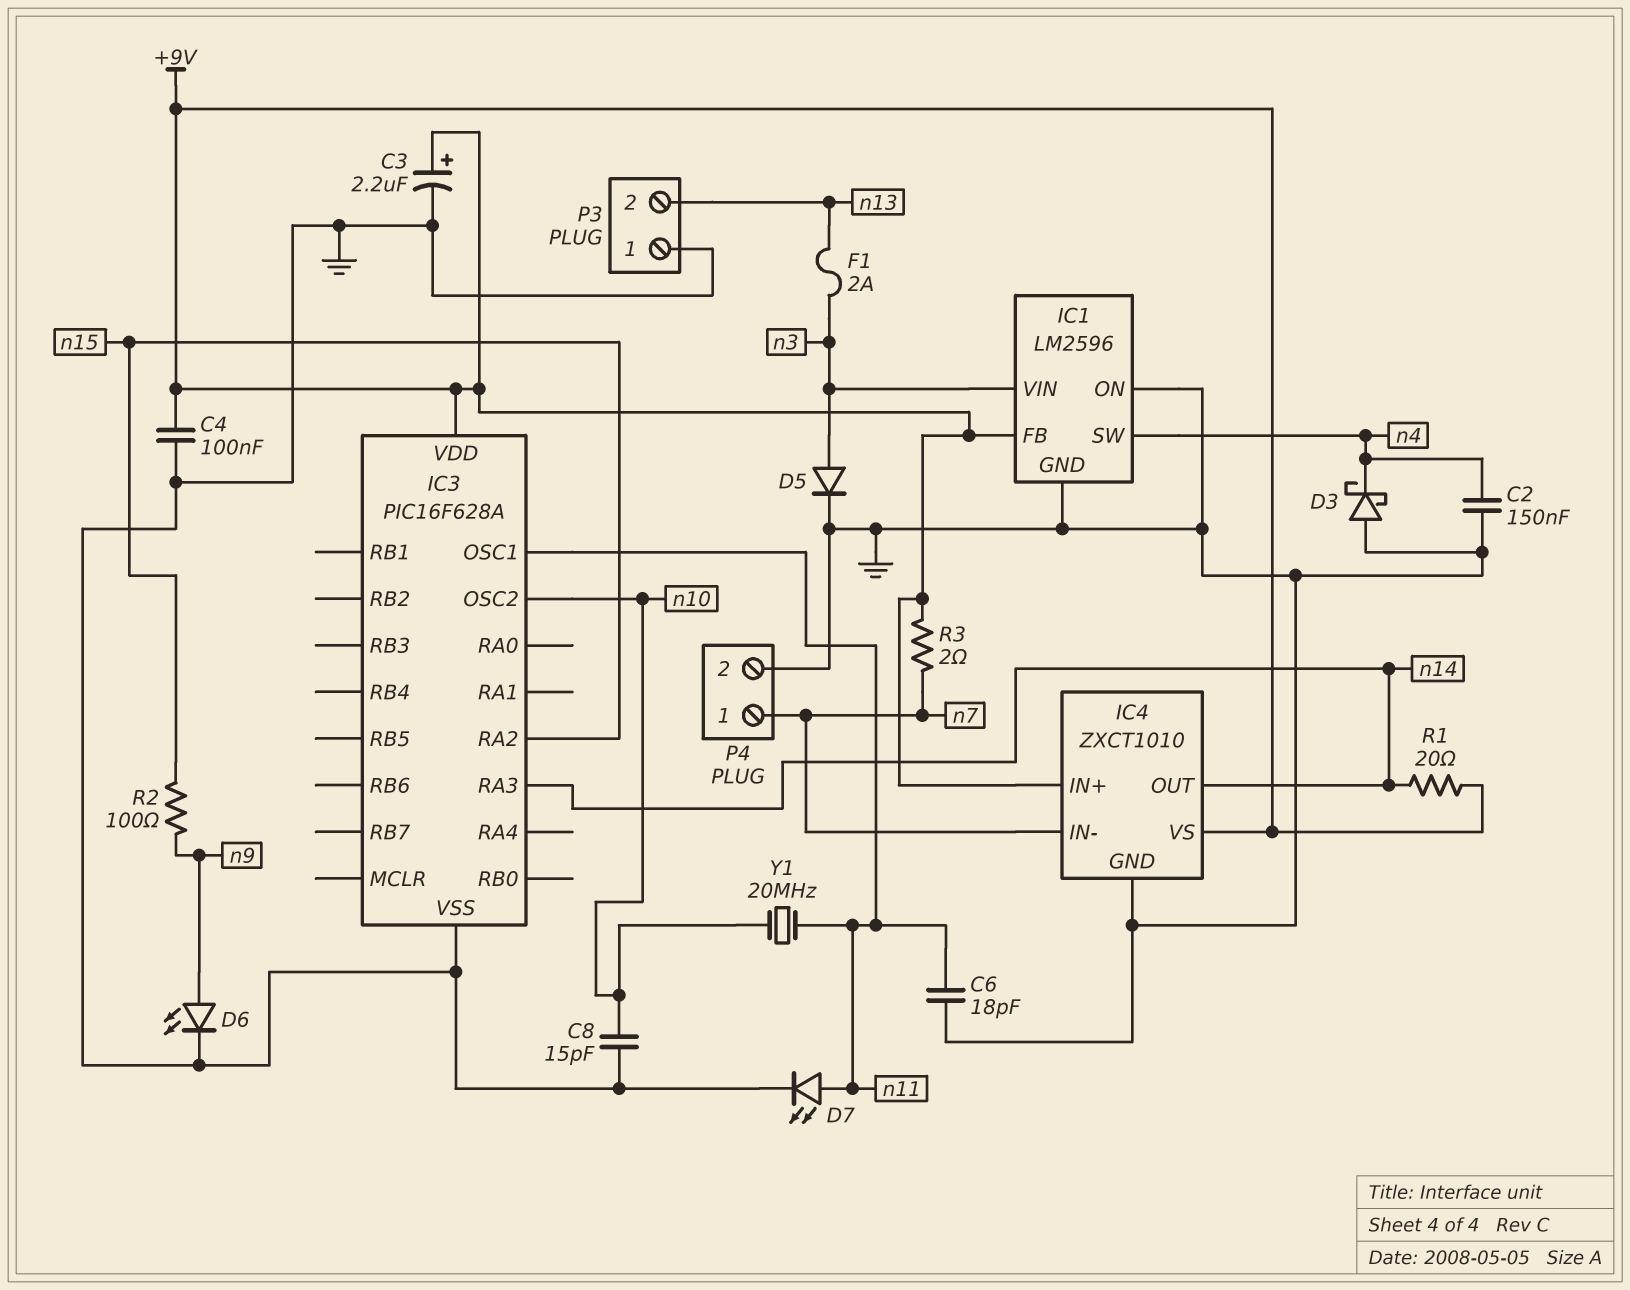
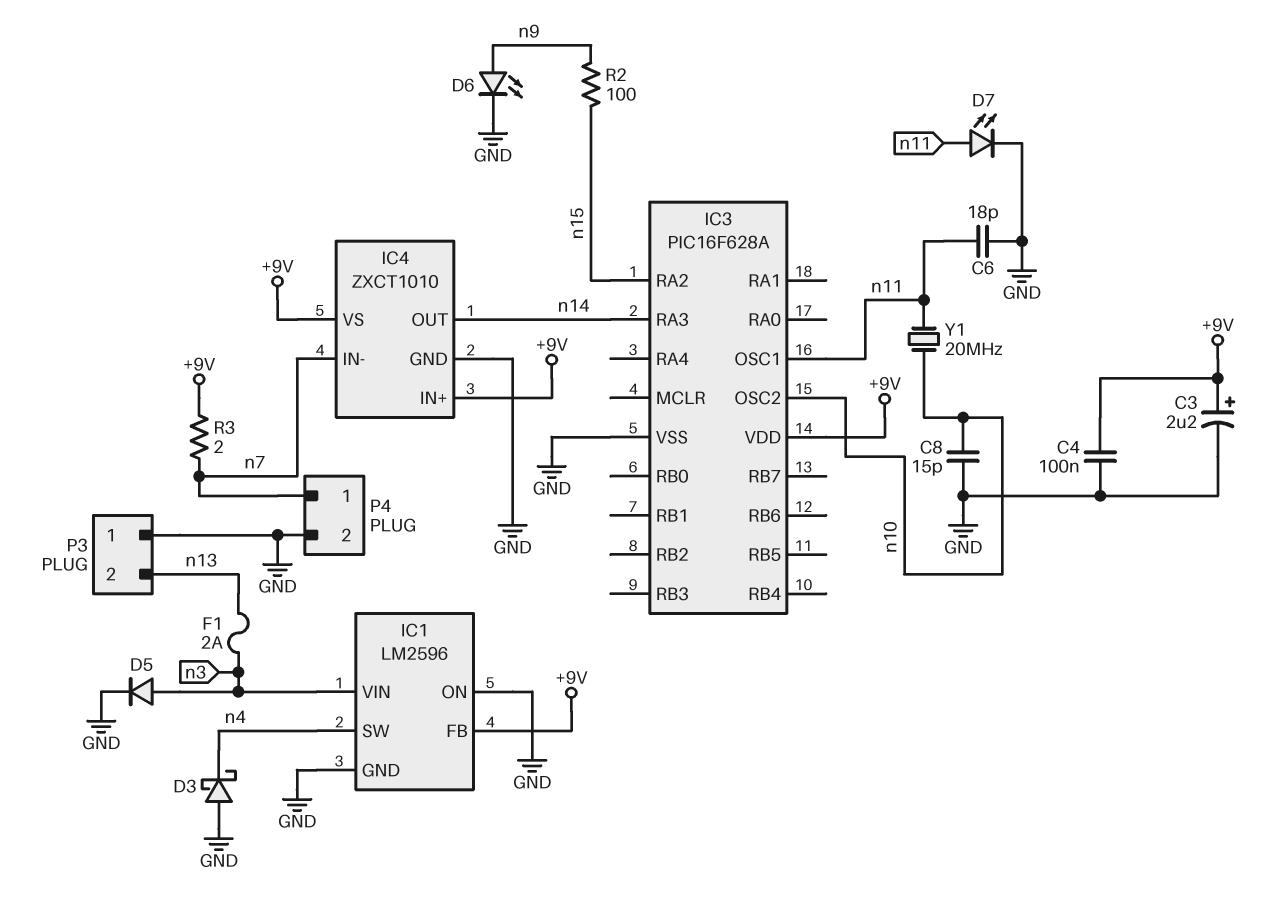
C2: 150nF (GND, n4) -> none
R1: 20 (+9V, n14) -> none

